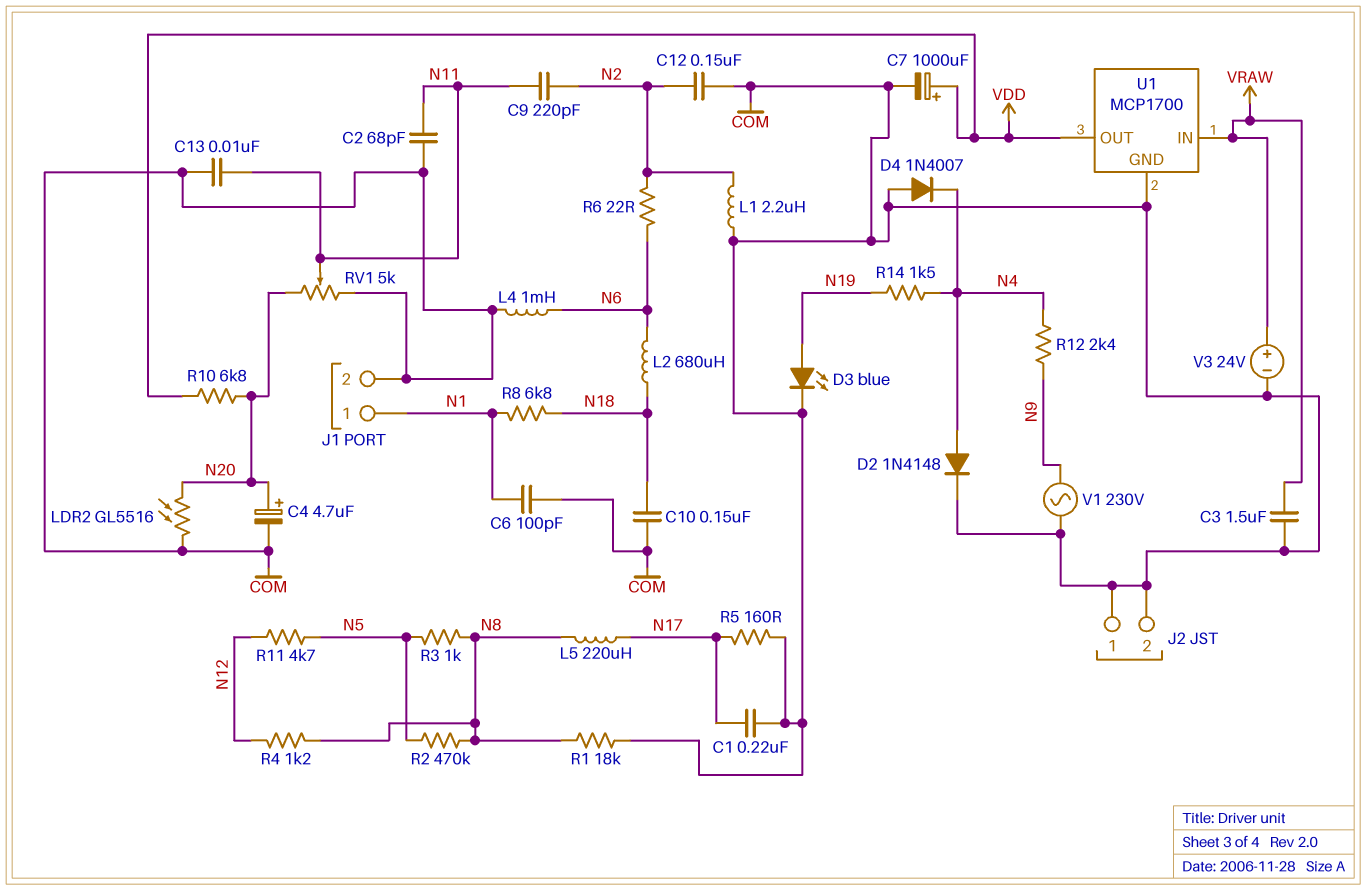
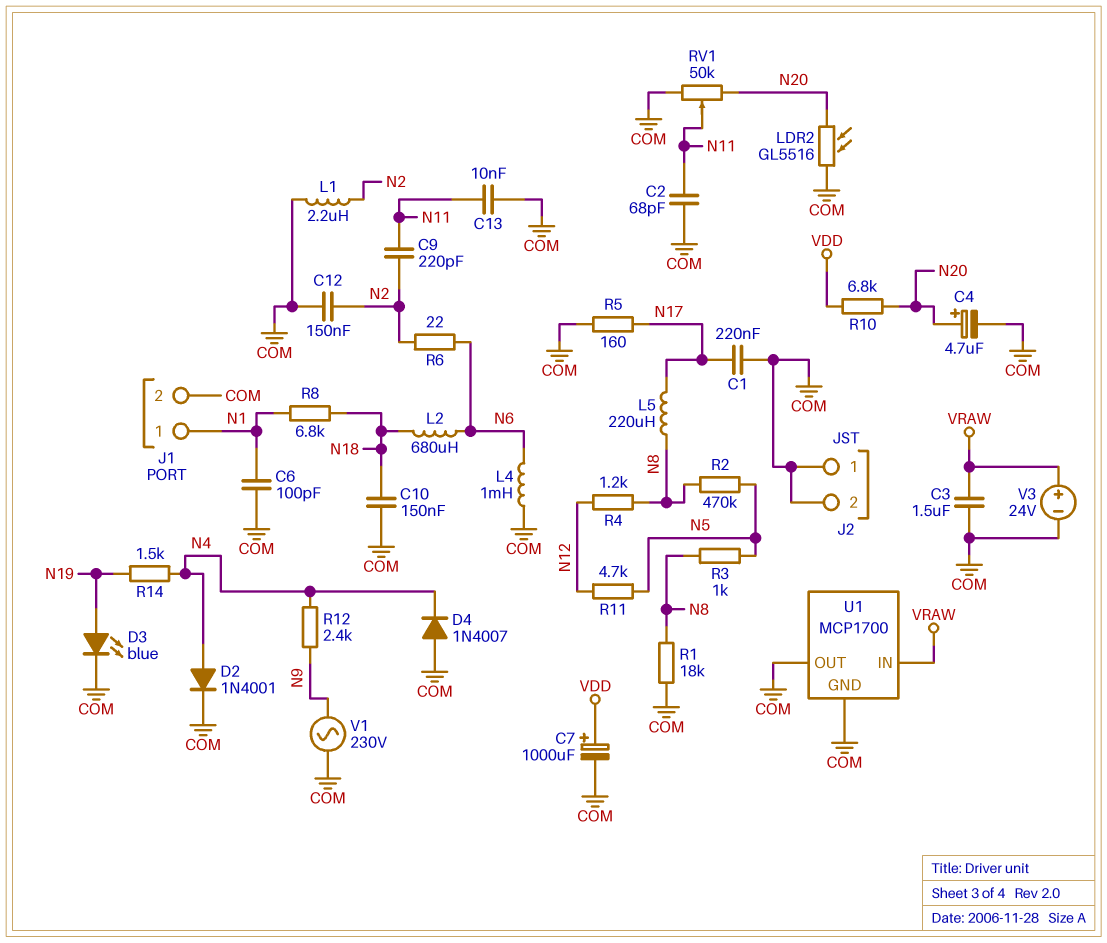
D2: diode 1N4148 (A N4, K COM) -> diode 1N4001 (A N4, K COM)
RV1: 5k (COM, N20, wiper N11) -> 50k (COM, N20, wiper N11)
U1 pin OUT: VDD -> COM

